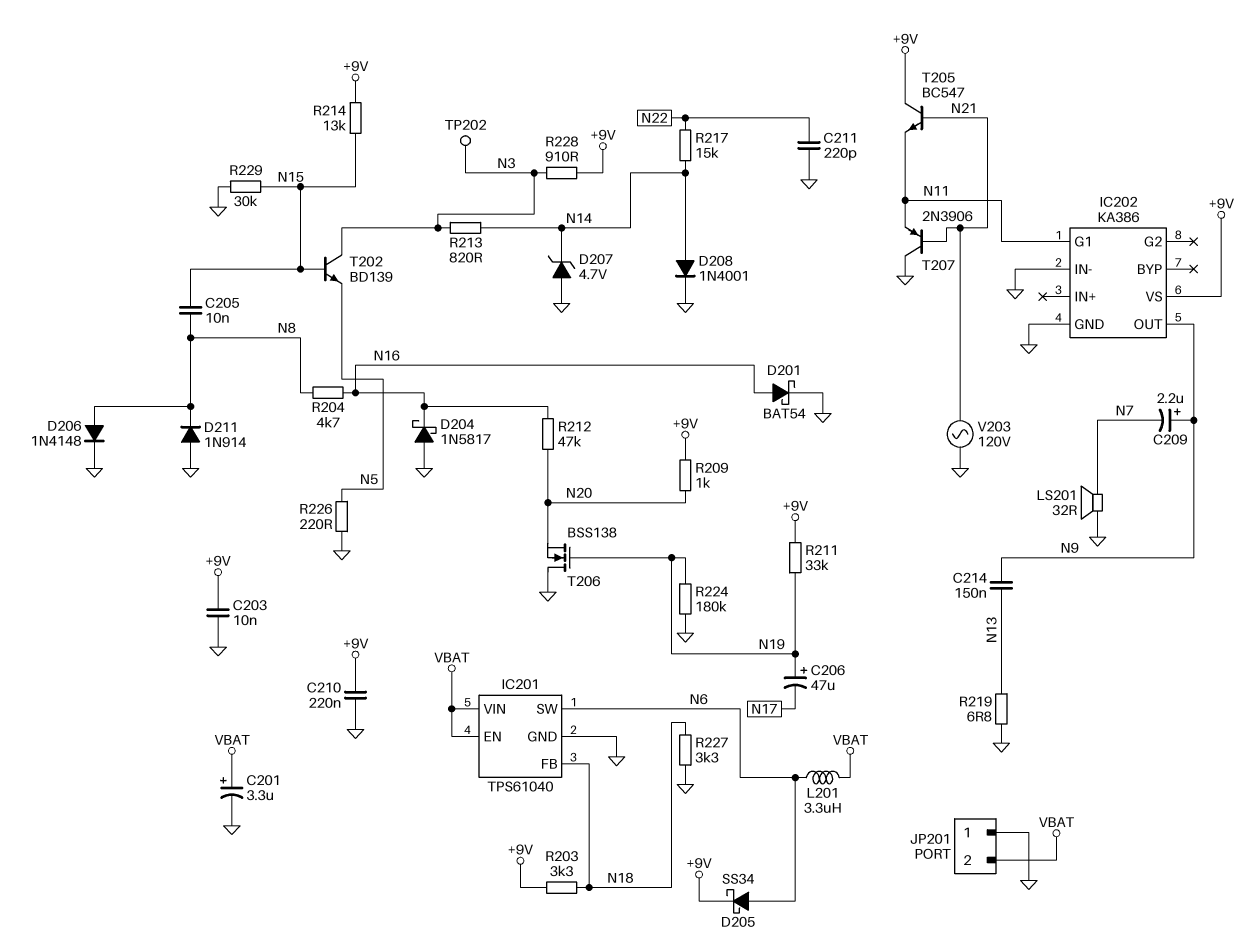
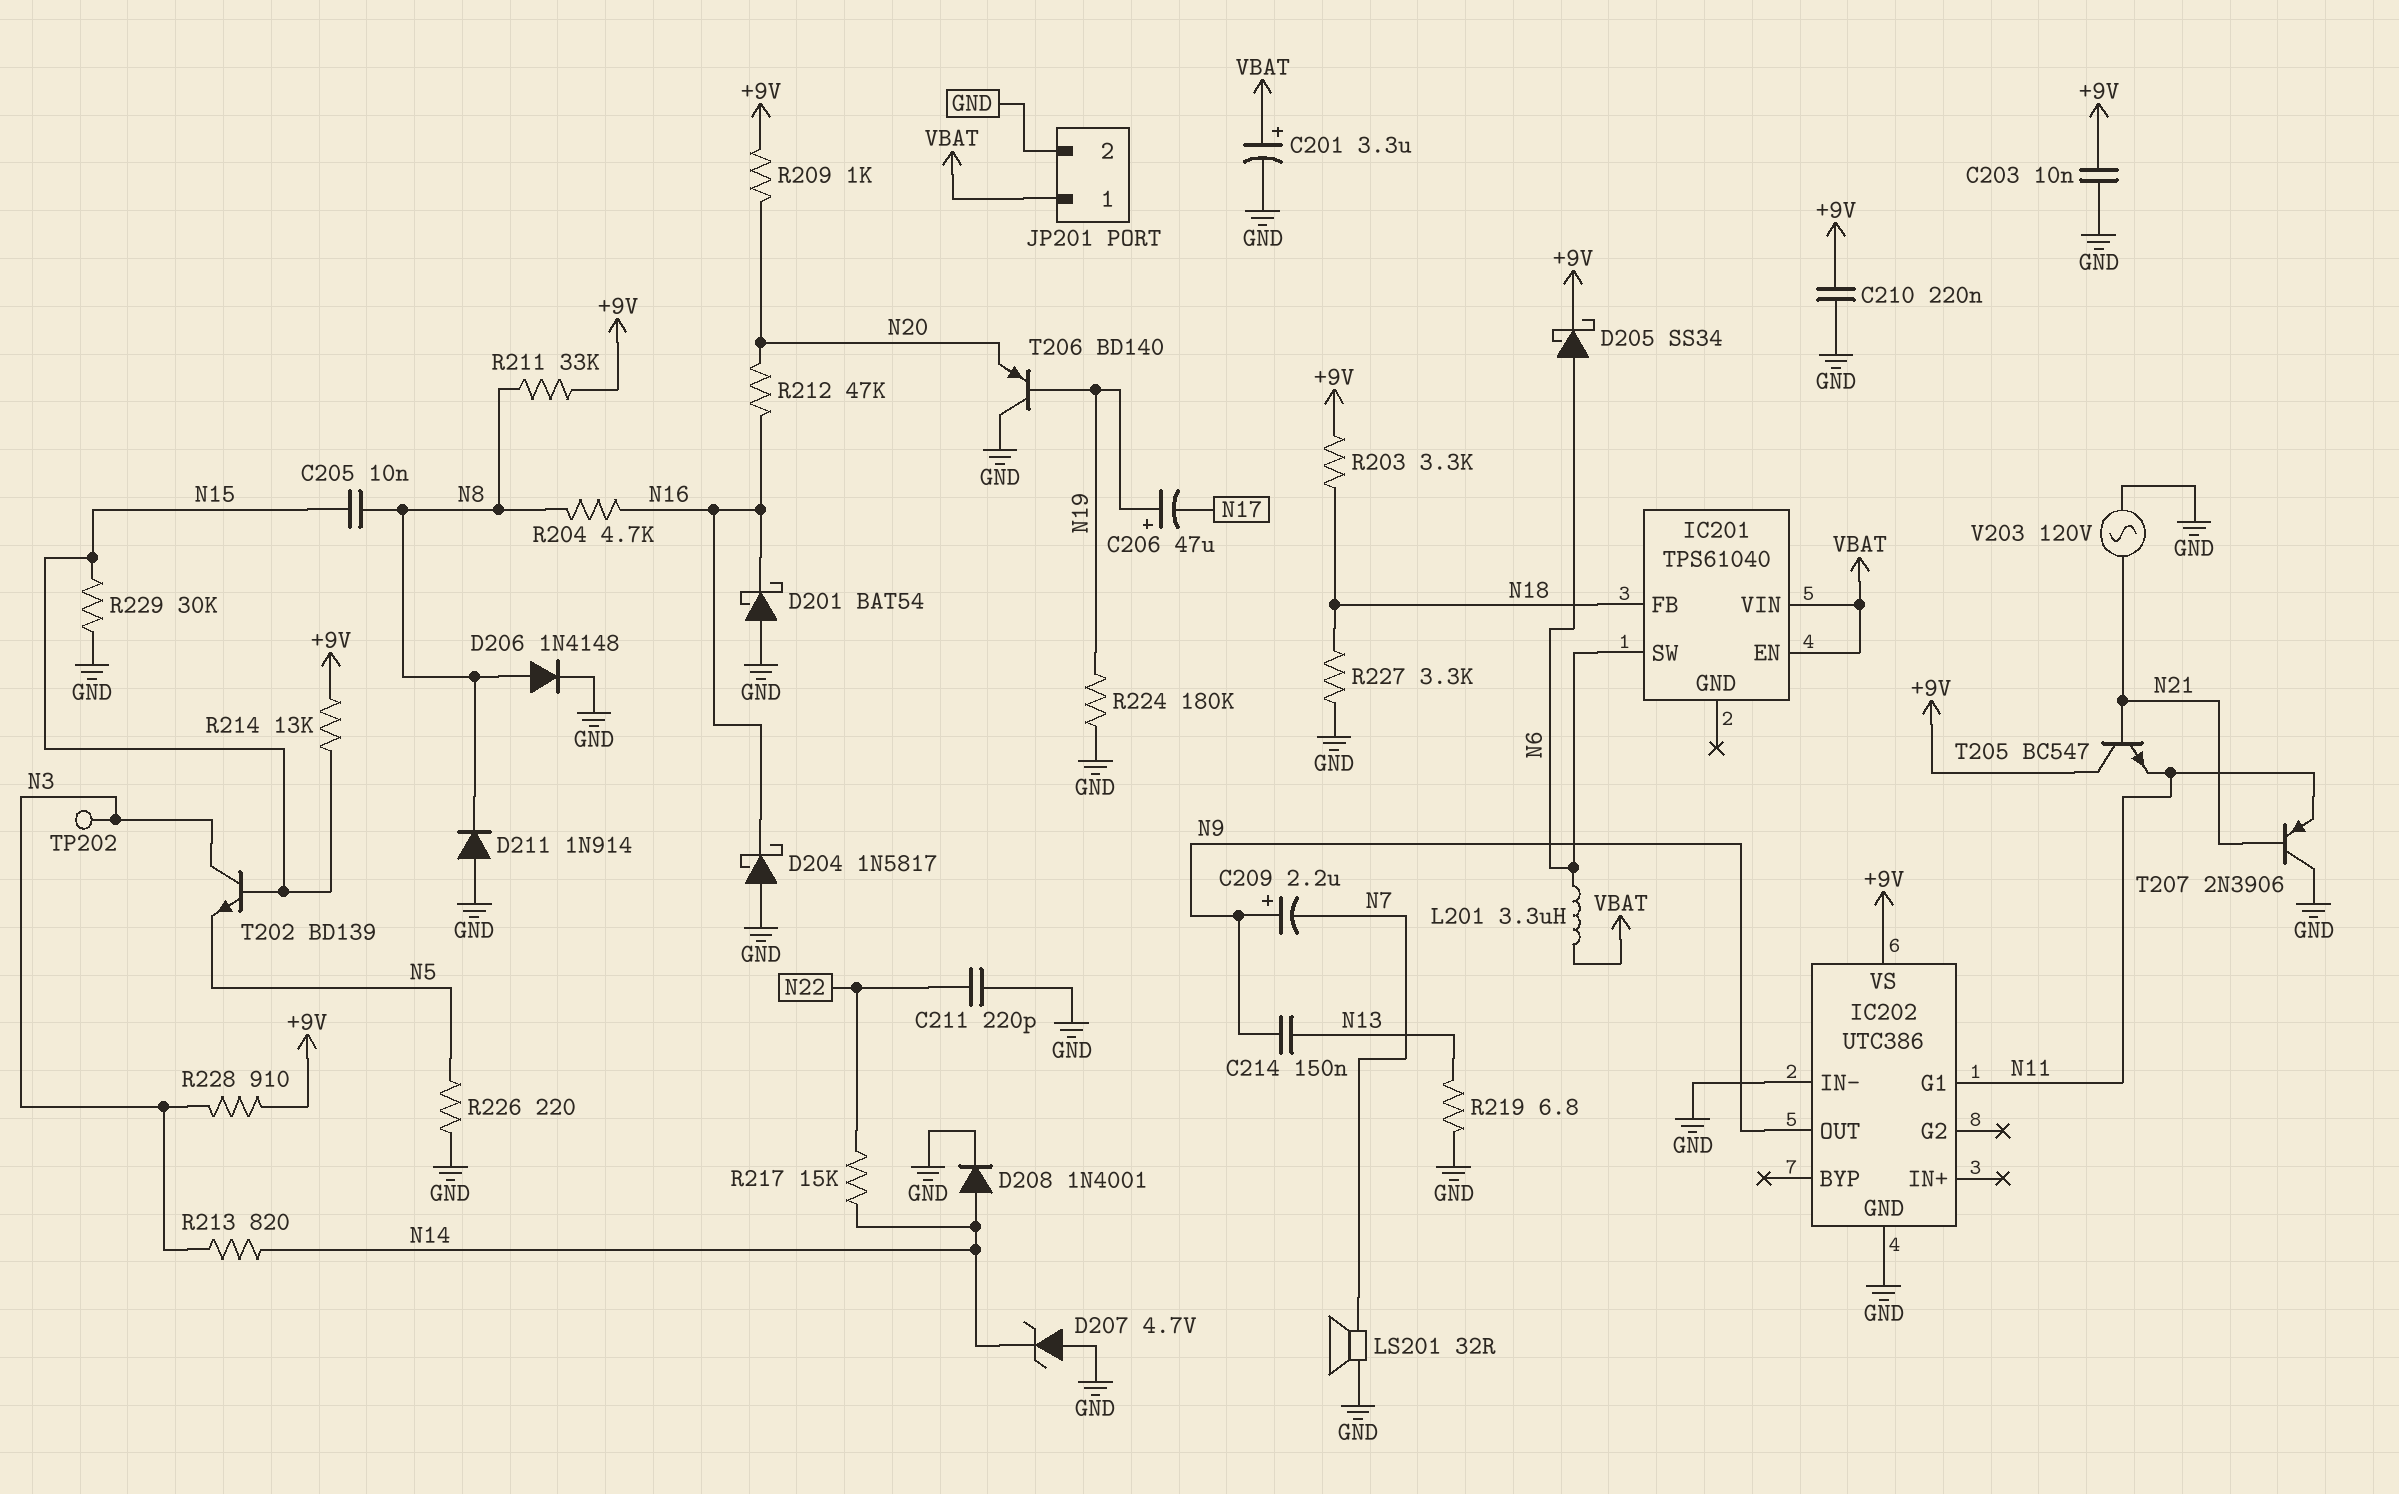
D201: schottky BAT54 (A N16, K GND) -> schottky BAT54 (A GND, K N16)
IC201 pin GND: GND -> none
IC202: KA386 -> UTC386
JP201 pin 1: GND -> VBAT
JP201 pin 2: VBAT -> GND
R211: 33k (+9V, N19) -> 33k (+9V, N8)
T206: NMOS BSS138 (G N19, D GND, S N20) -> PNP BD140 (B N19, C GND, E N20)

